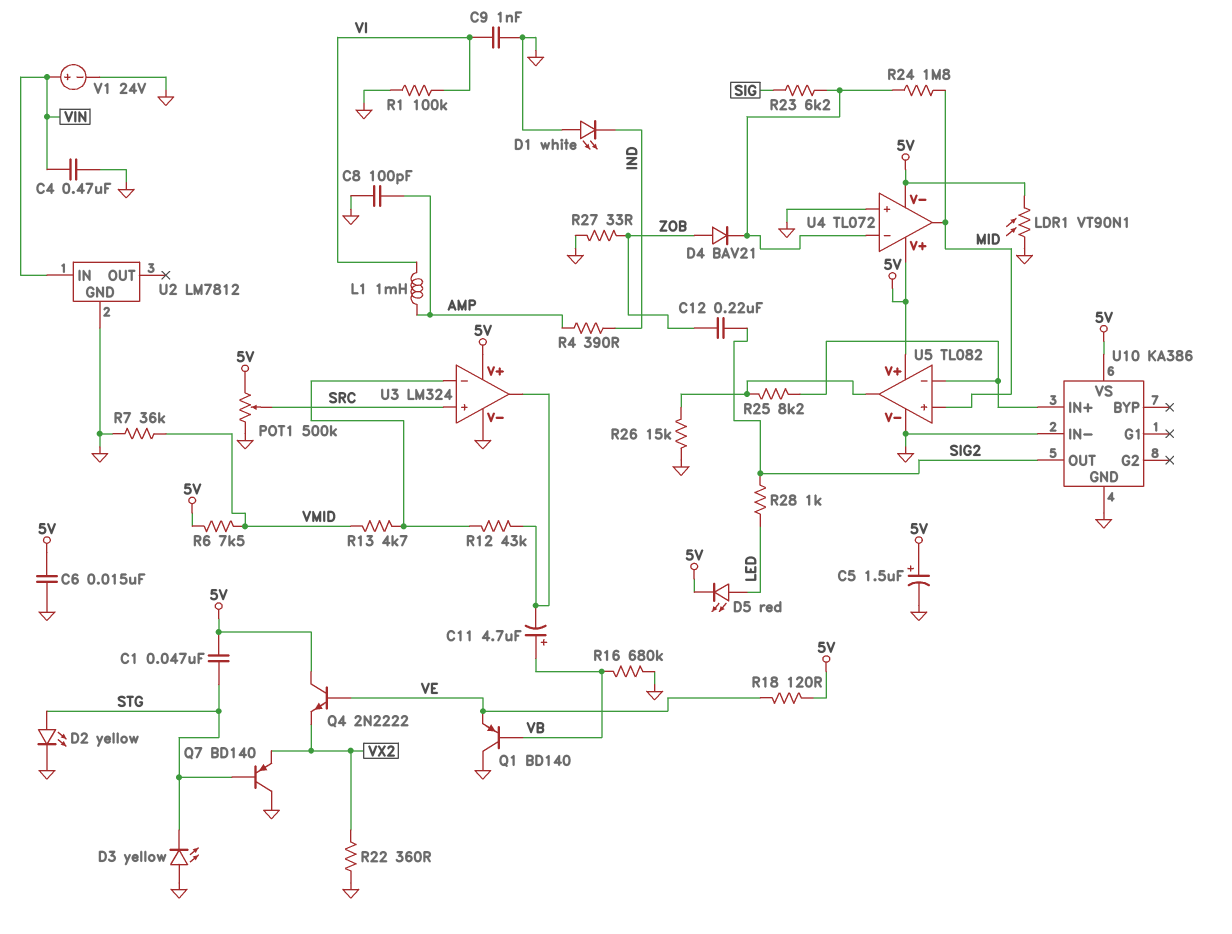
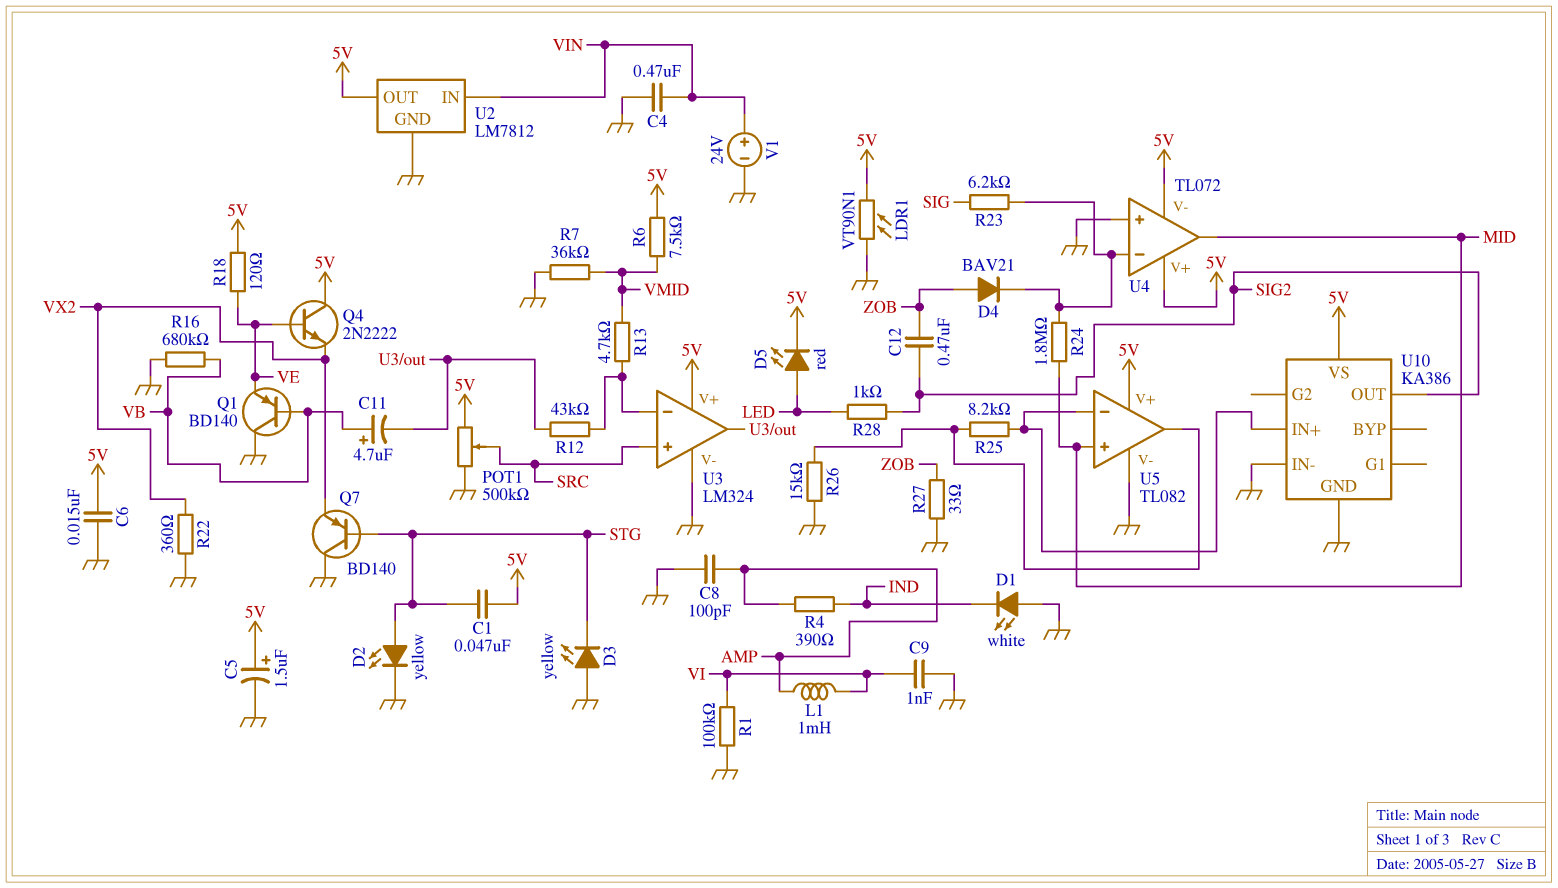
C12: 220nF (SIG2, ZOB) -> 470nF (SIG2, ZOB)
U2 pin OUT: none -> 5V

